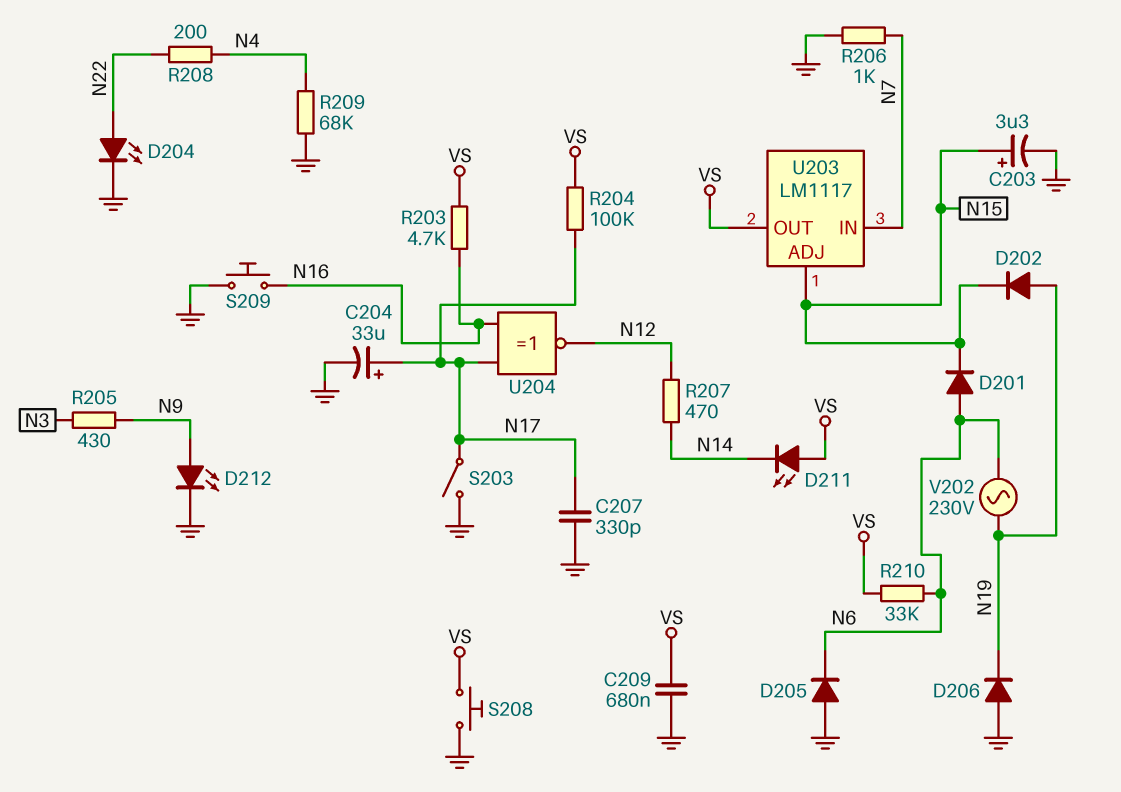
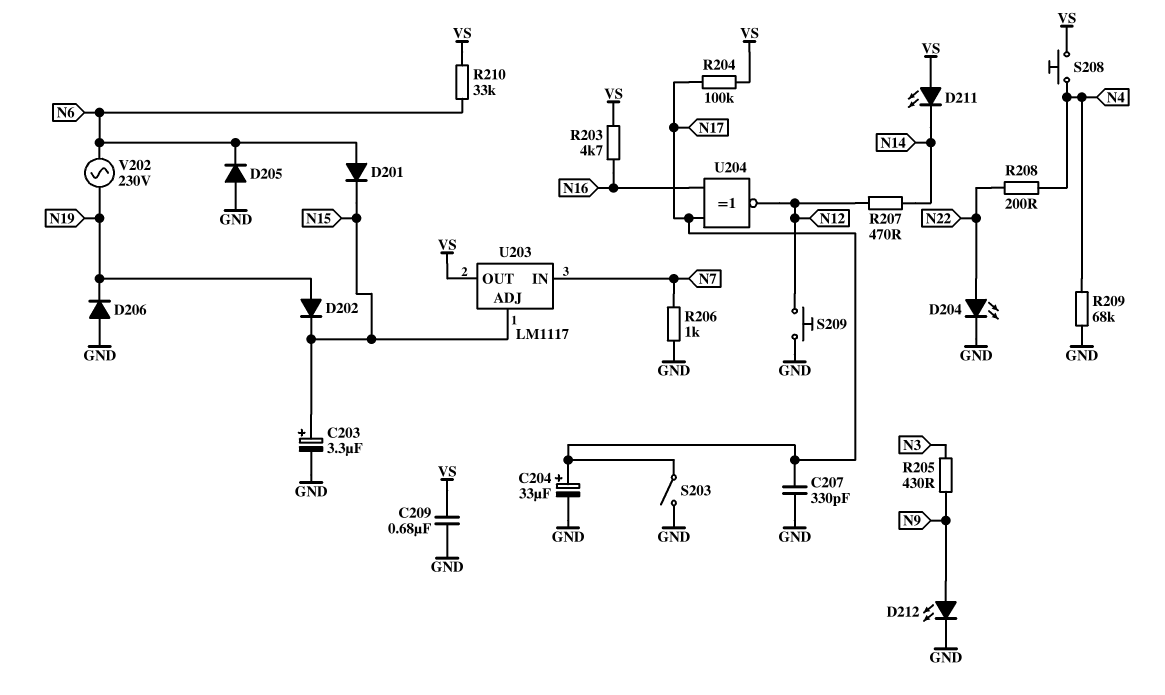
S208: button (GND, VS) -> button (N4, VS)
S209: button (GND, N16) -> button (GND, N12)

